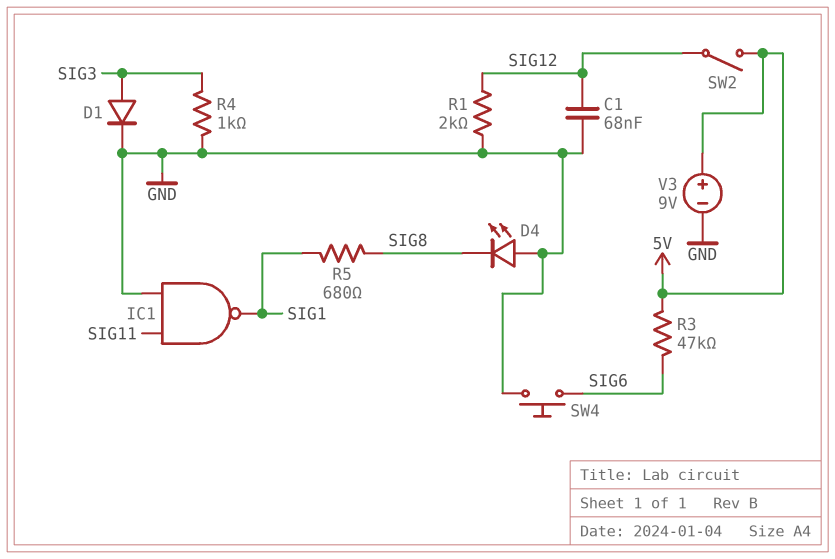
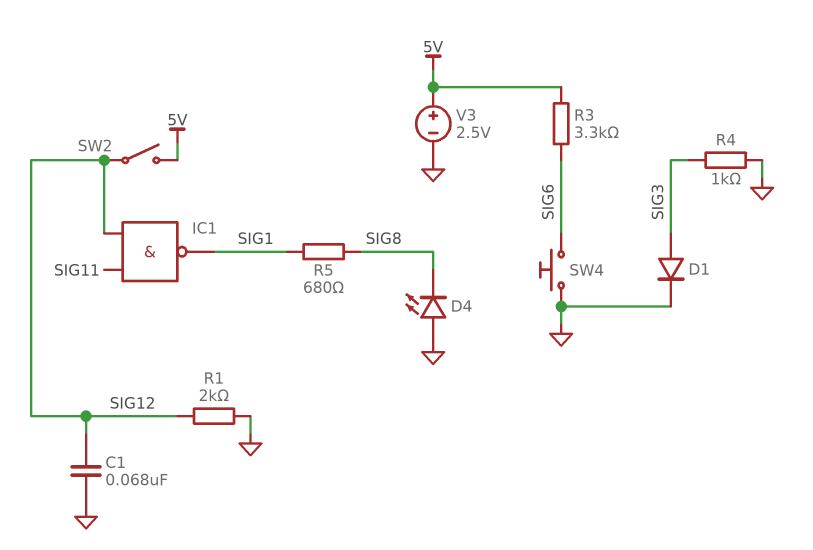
IC1: NAND (in GND, in SIG11, out SIG1) -> NAND (in SIG11, in SIG12, out SIG1)
R3: 47k (5V, SIG6) -> 3.3k (5V, SIG6)
V3: 9V (plus 5V, minus GND) -> 2.5V (plus 5V, minus GND)

